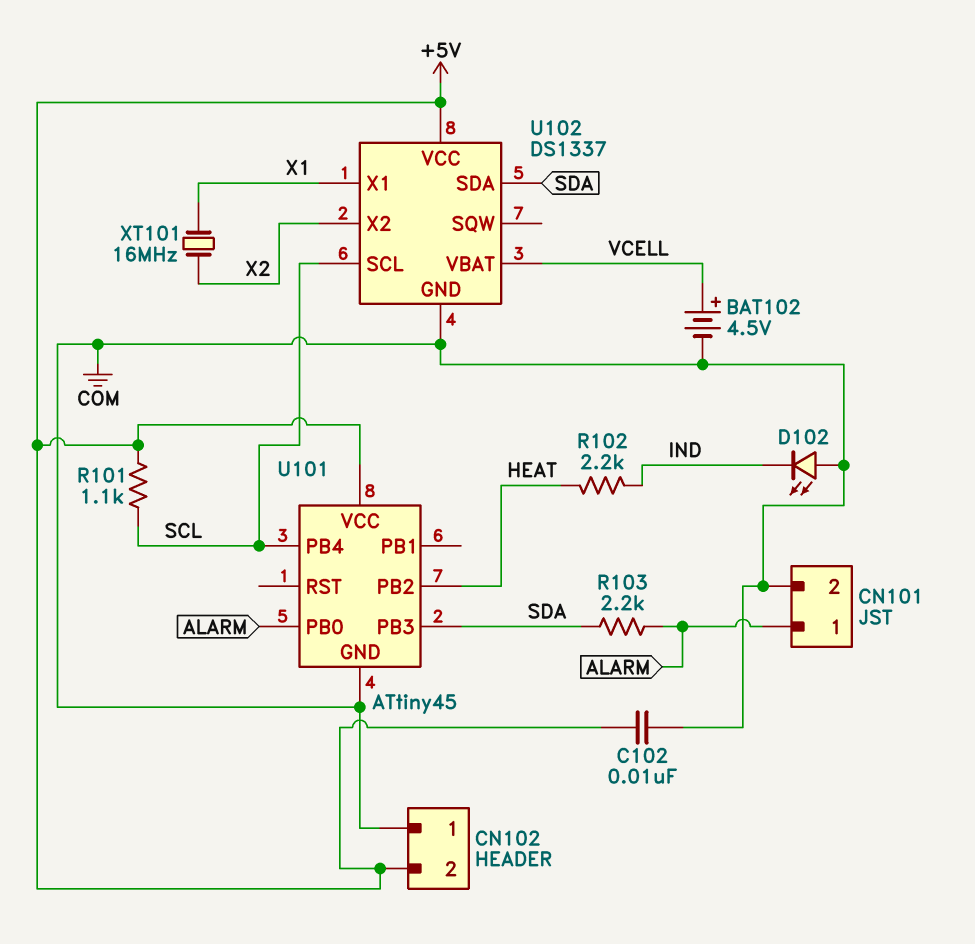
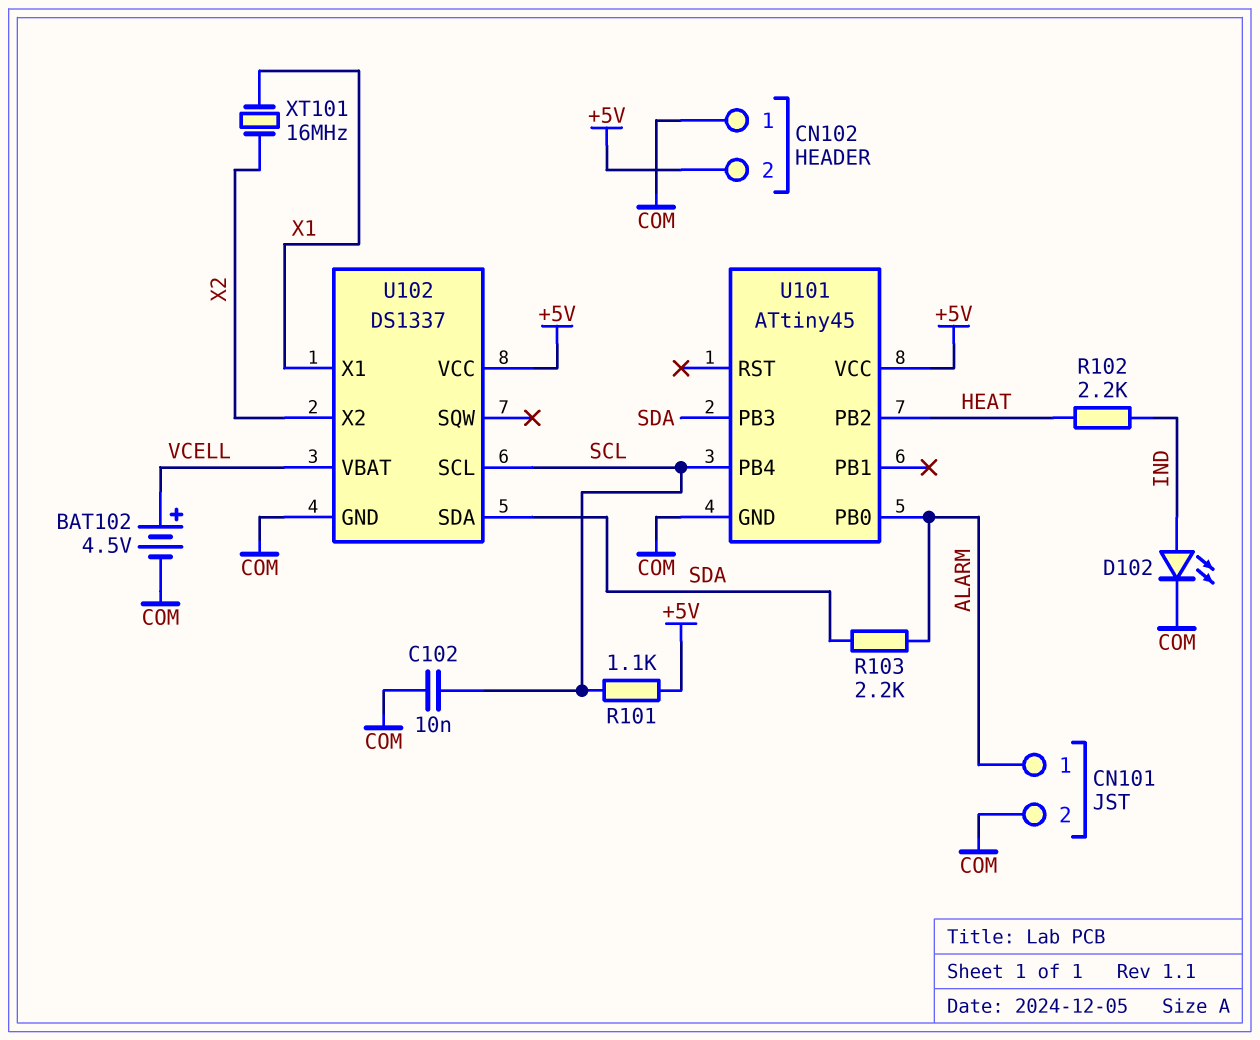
C102: 10nF (+5V, COM) -> 10nF (COM, SCL)
D102: LED (A COM, K IND) -> LED (A IND, K COM)

